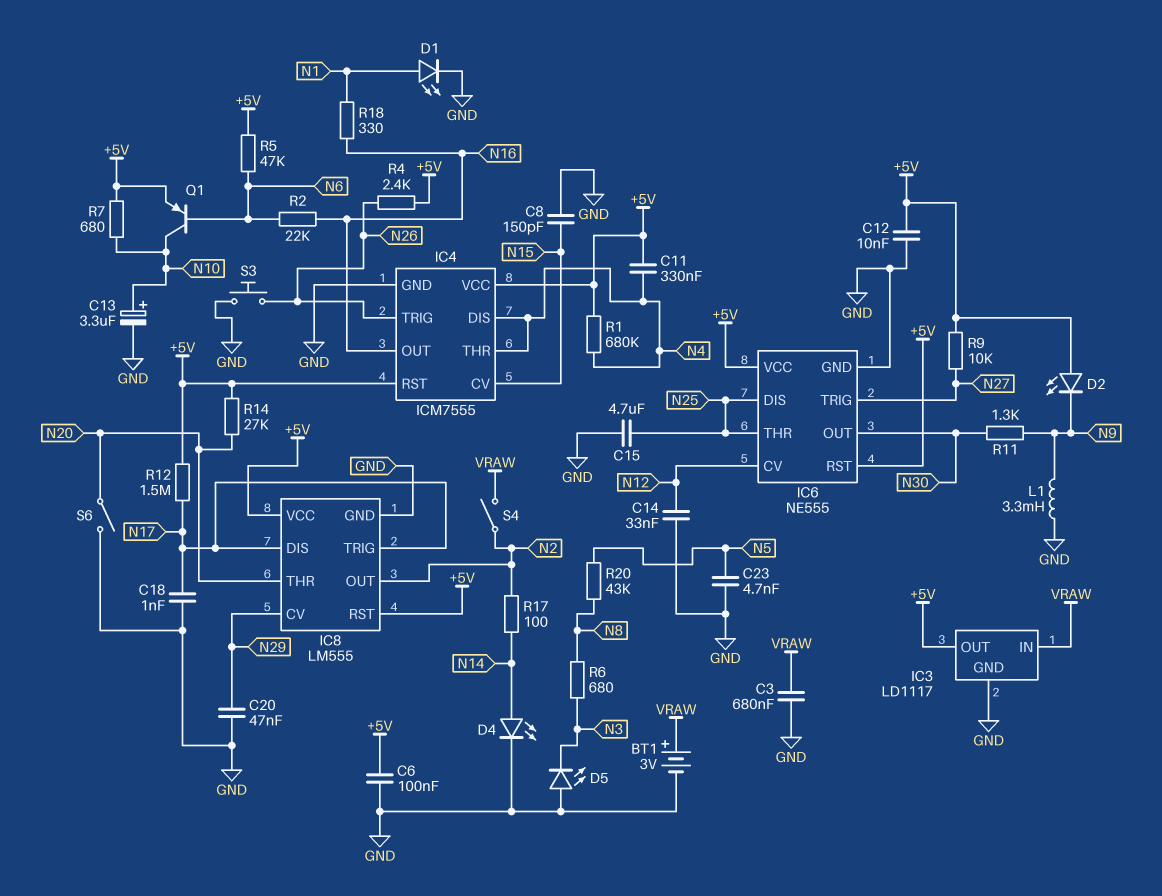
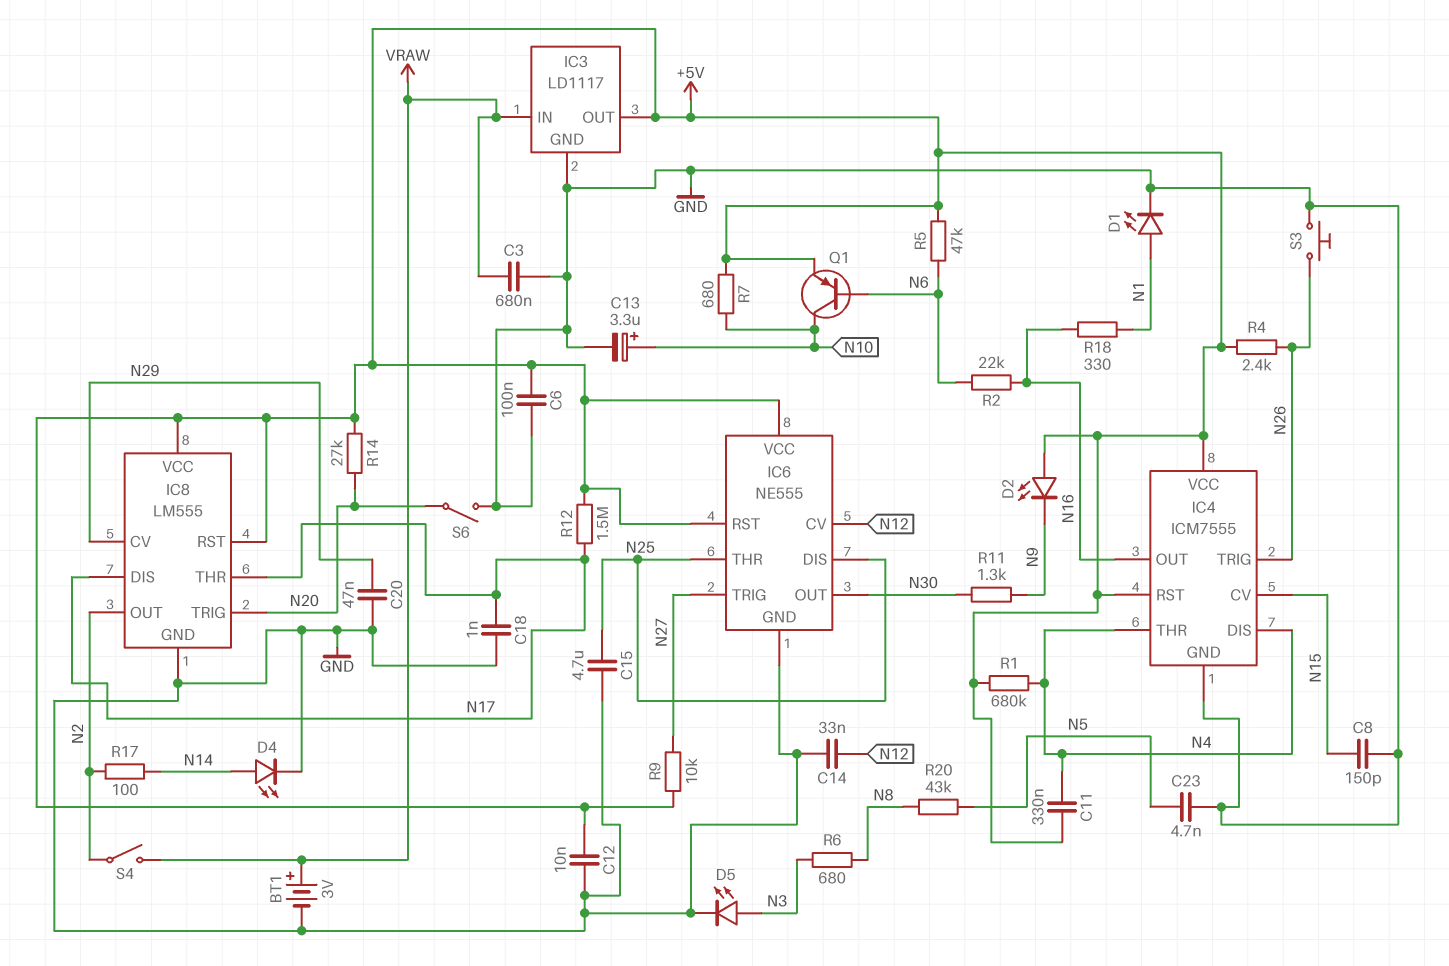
D5: LED (A GND, K N3) -> LED (A N3, K GND)
IC8 pin THR: N20 -> N17
IC8 pin TRIG: N17 -> N20
L1: 3.3mH (GND, N9) -> none

